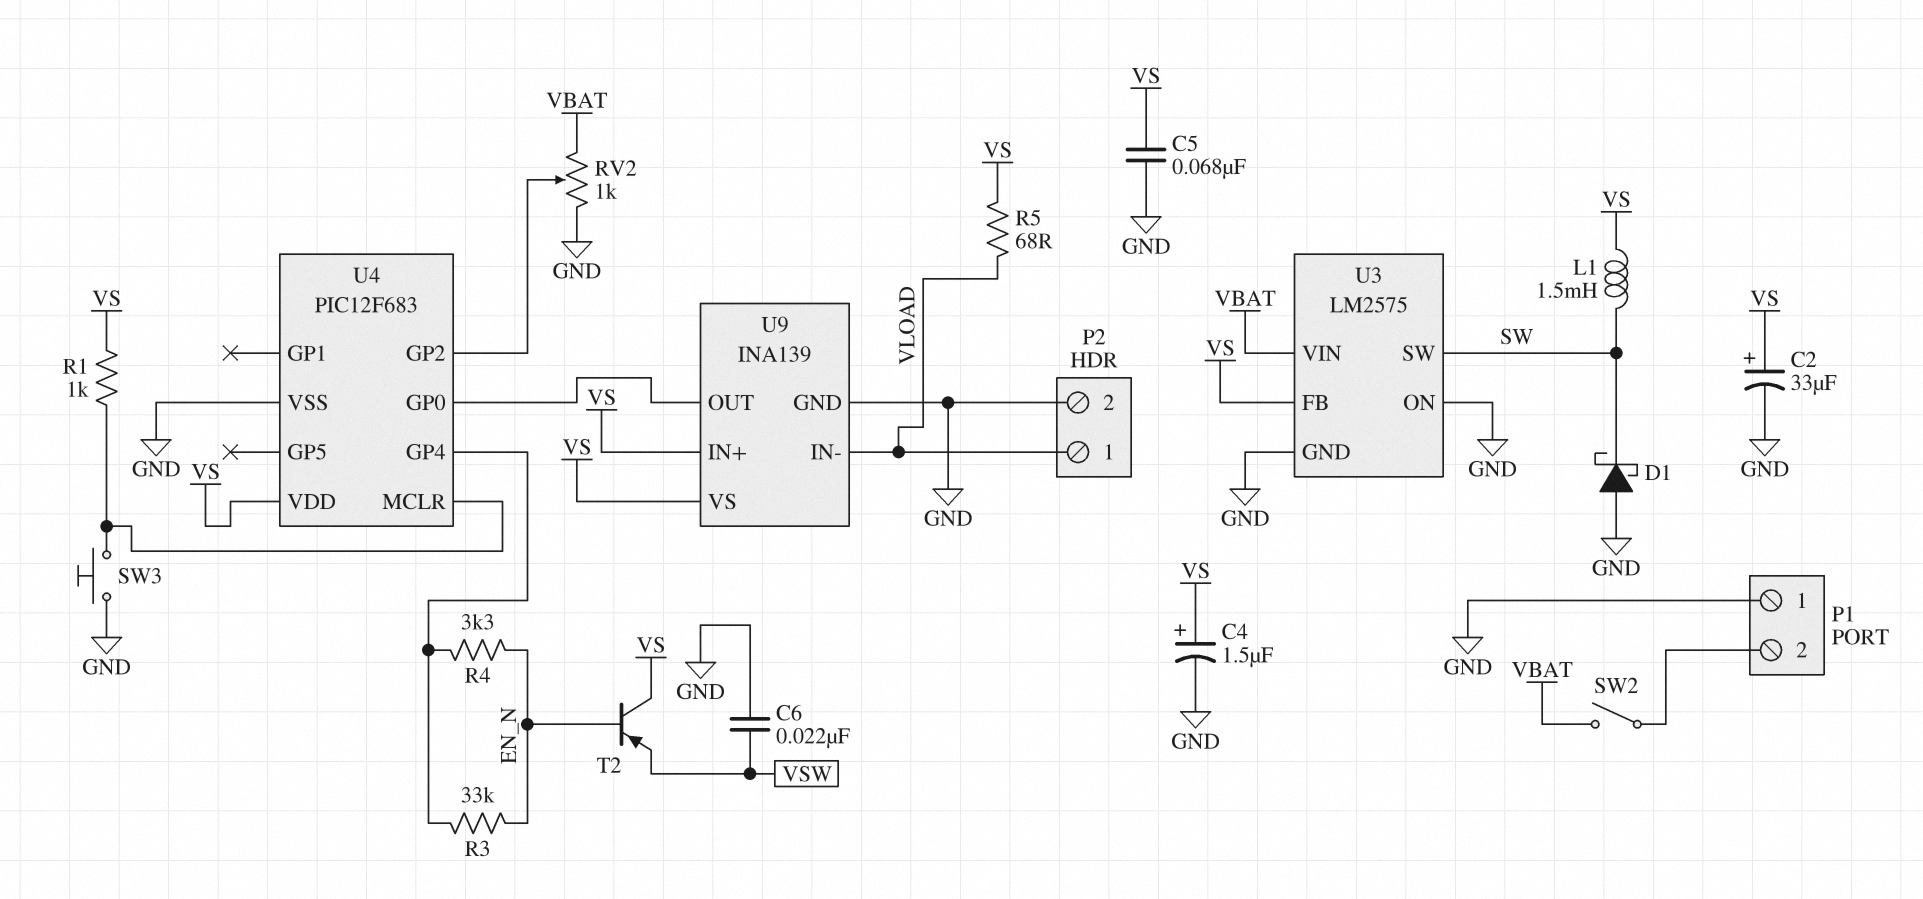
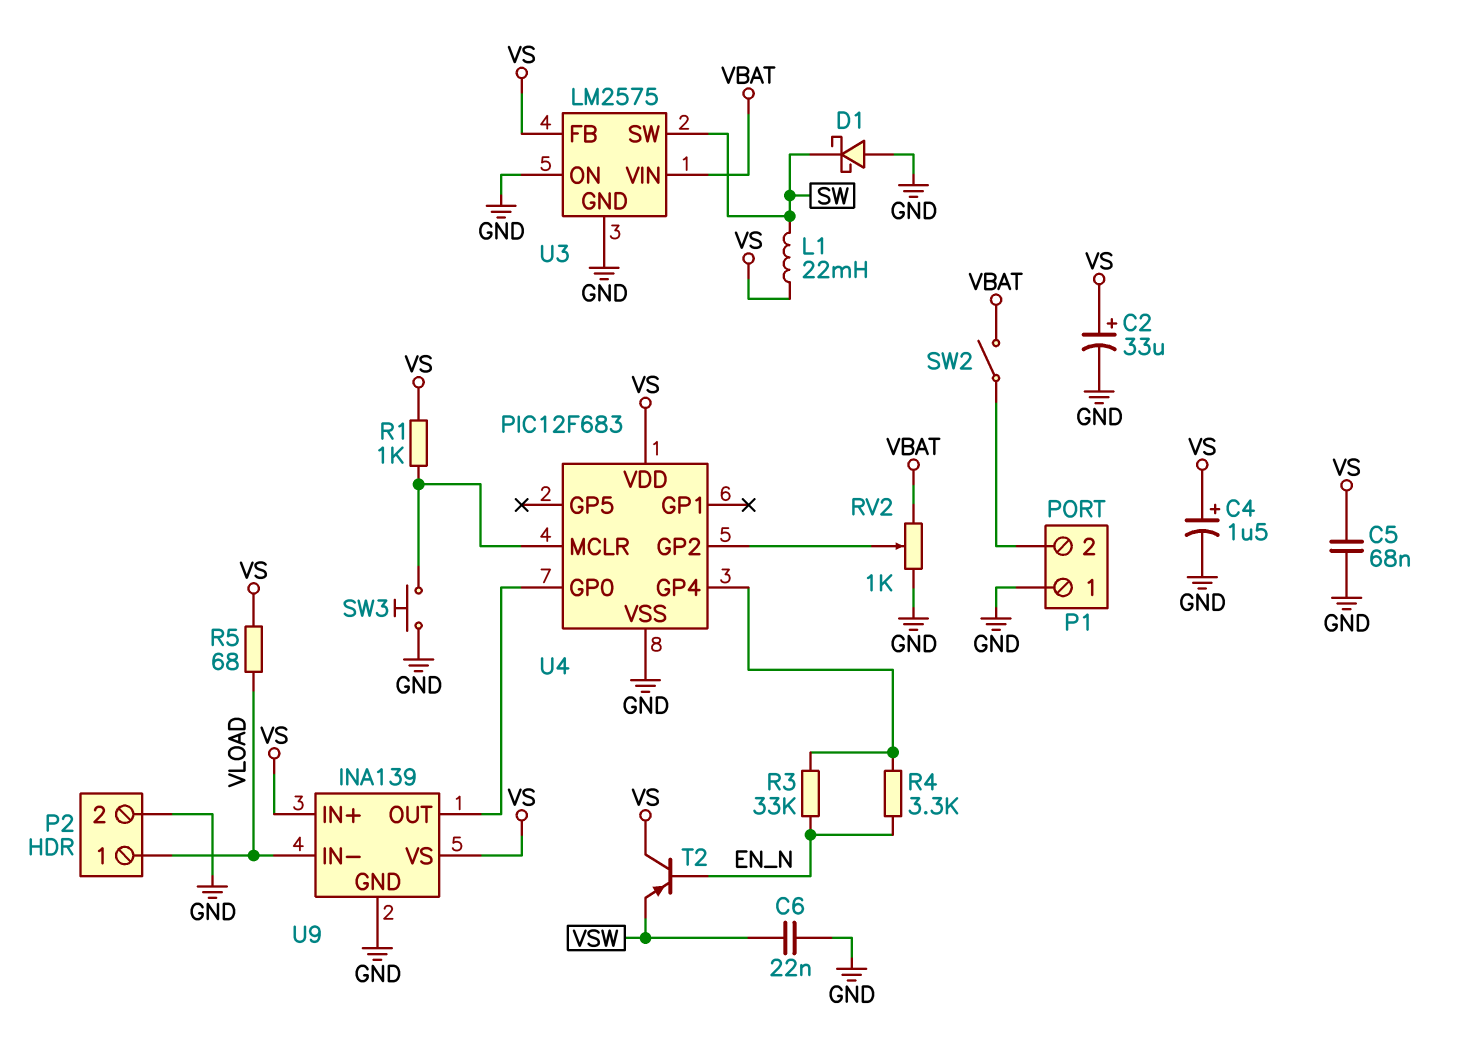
L1: 1.5mH (SW, VS) -> 22mH (SW, VS)

